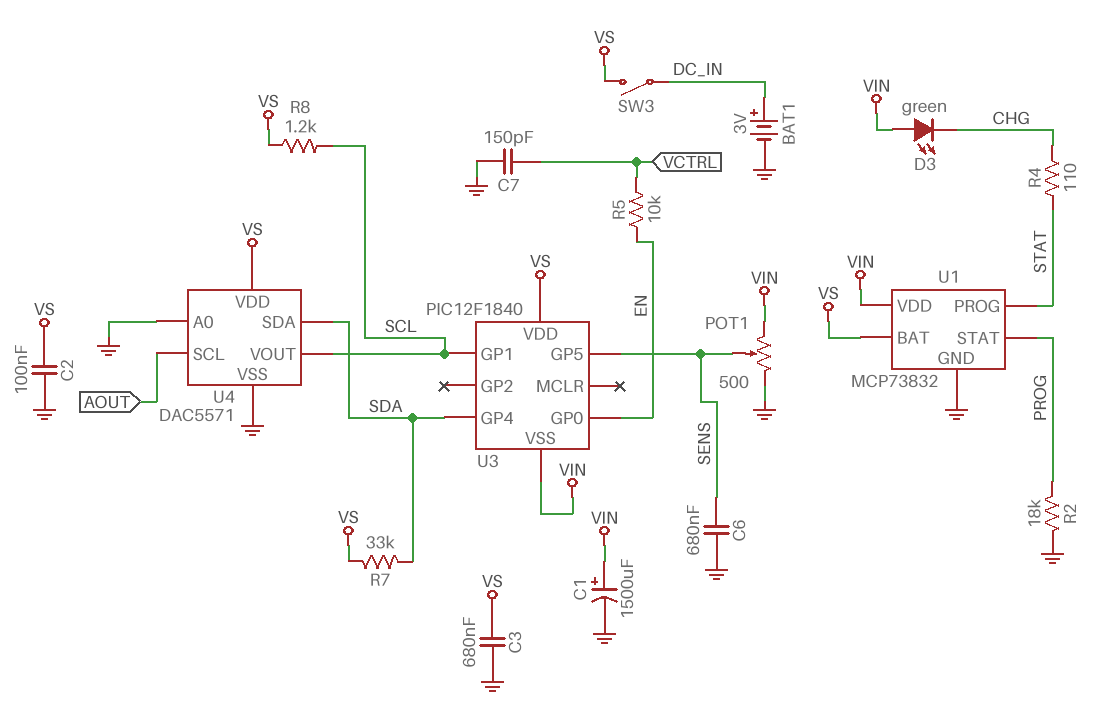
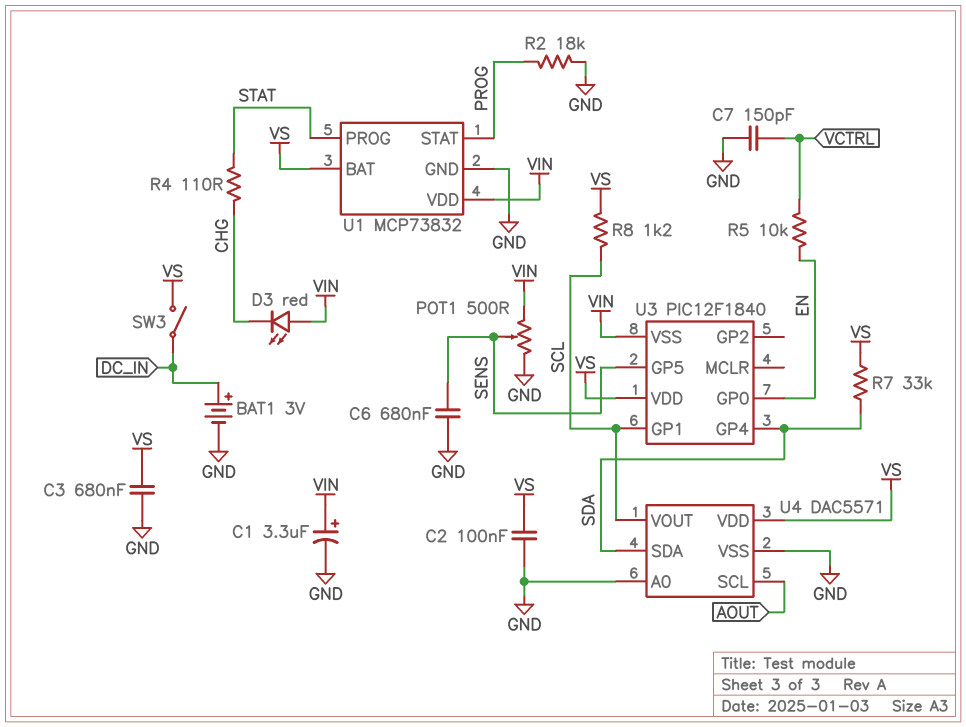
C1: 1500uF (plus VIN, minus GND) -> 3.3uF (plus VIN, minus GND)
D3: LED green (A VIN, K CHG) -> LED red (A VIN, K CHG)

